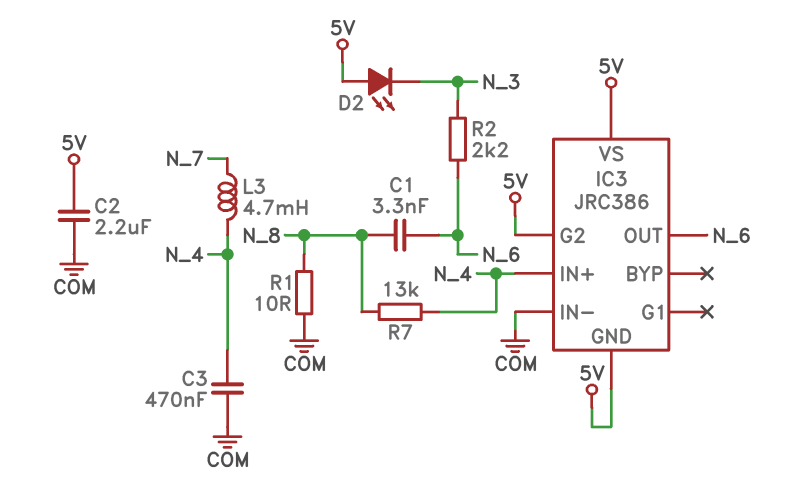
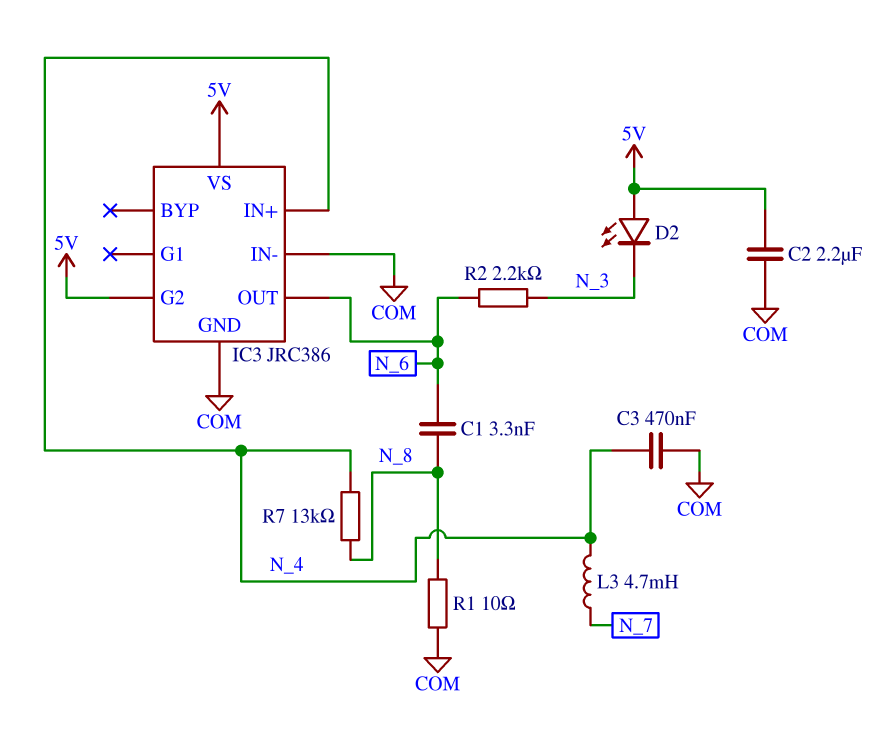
IC3 pin GND: 5V -> COM

